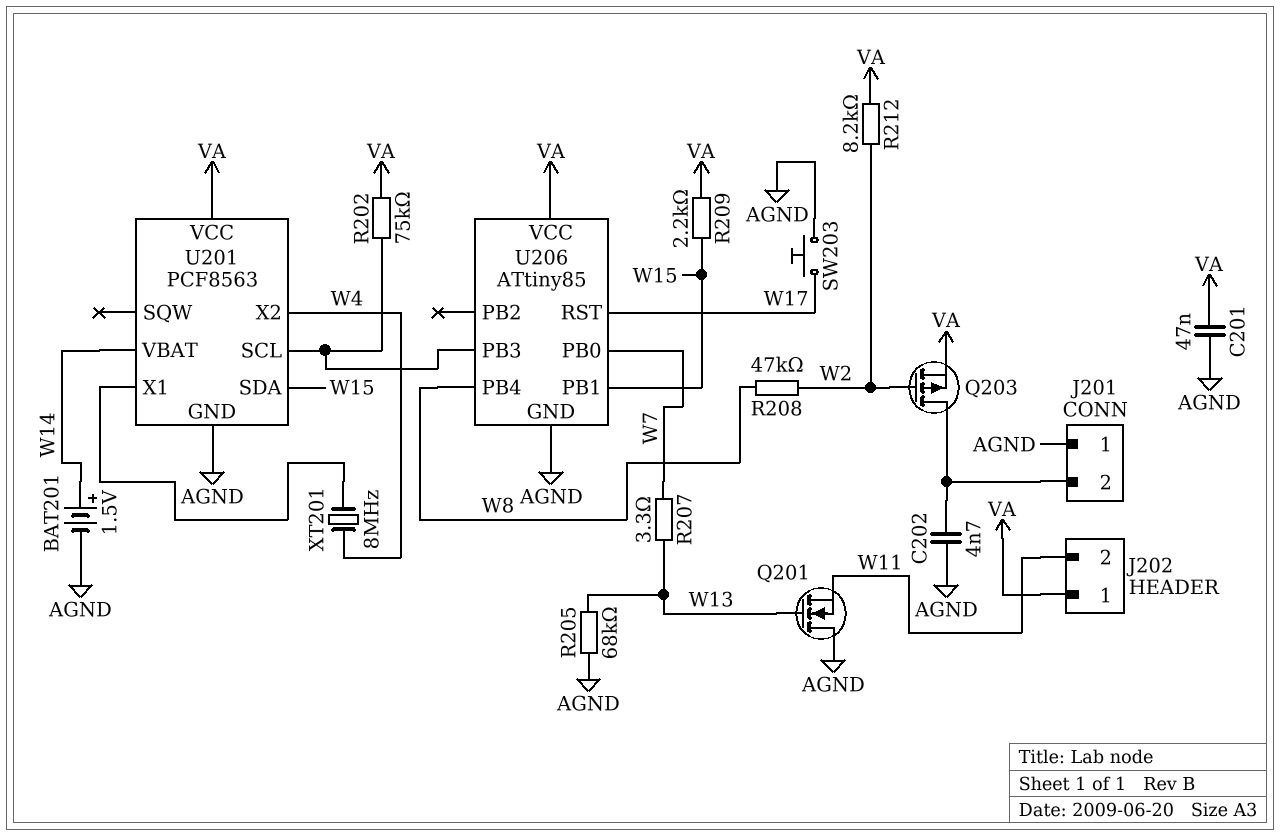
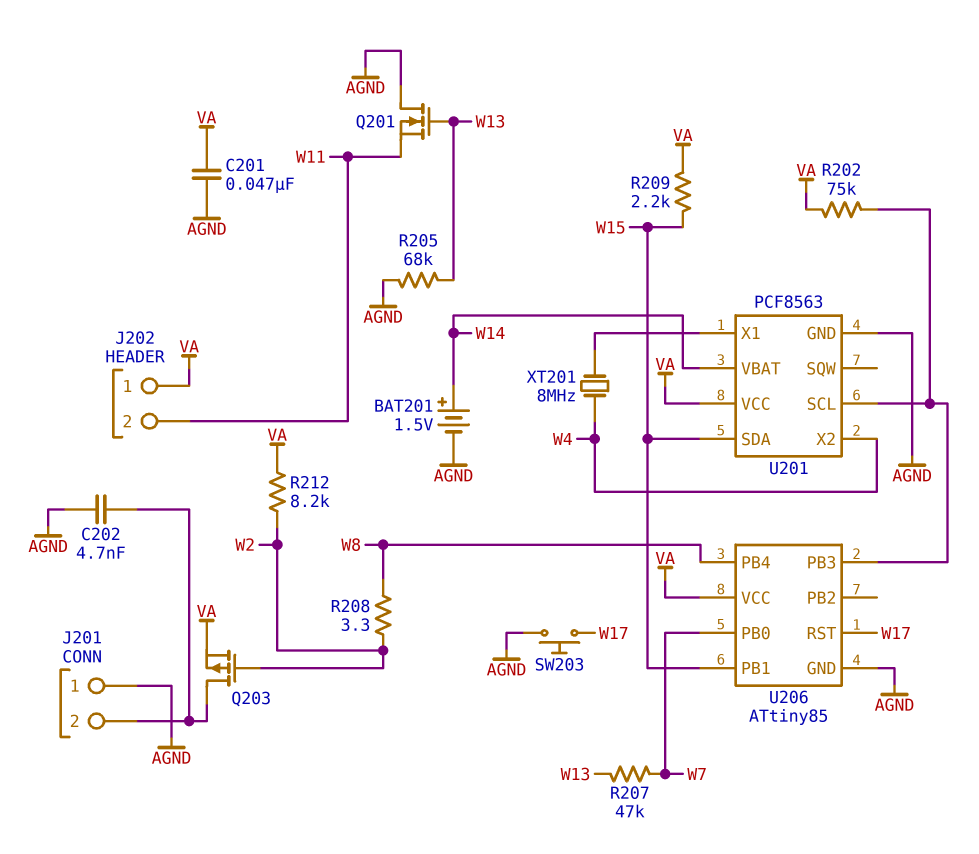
R207: 3.3 (W7, W13) -> 47k (W7, W13)
R208: 47k (W2, W8) -> 3.3 (W2, W8)

